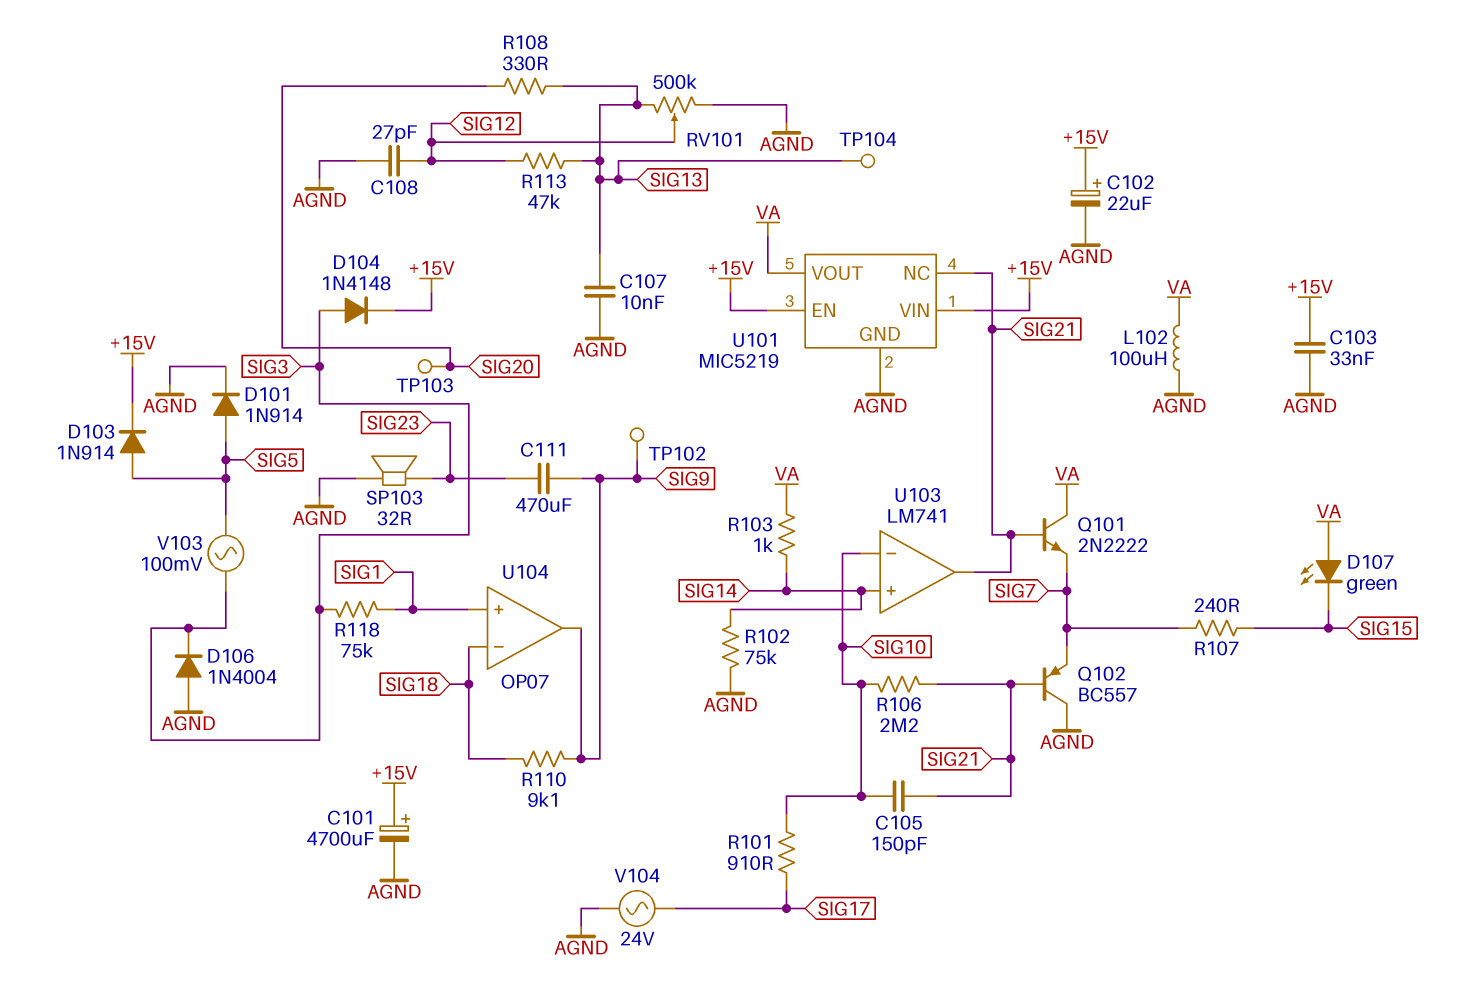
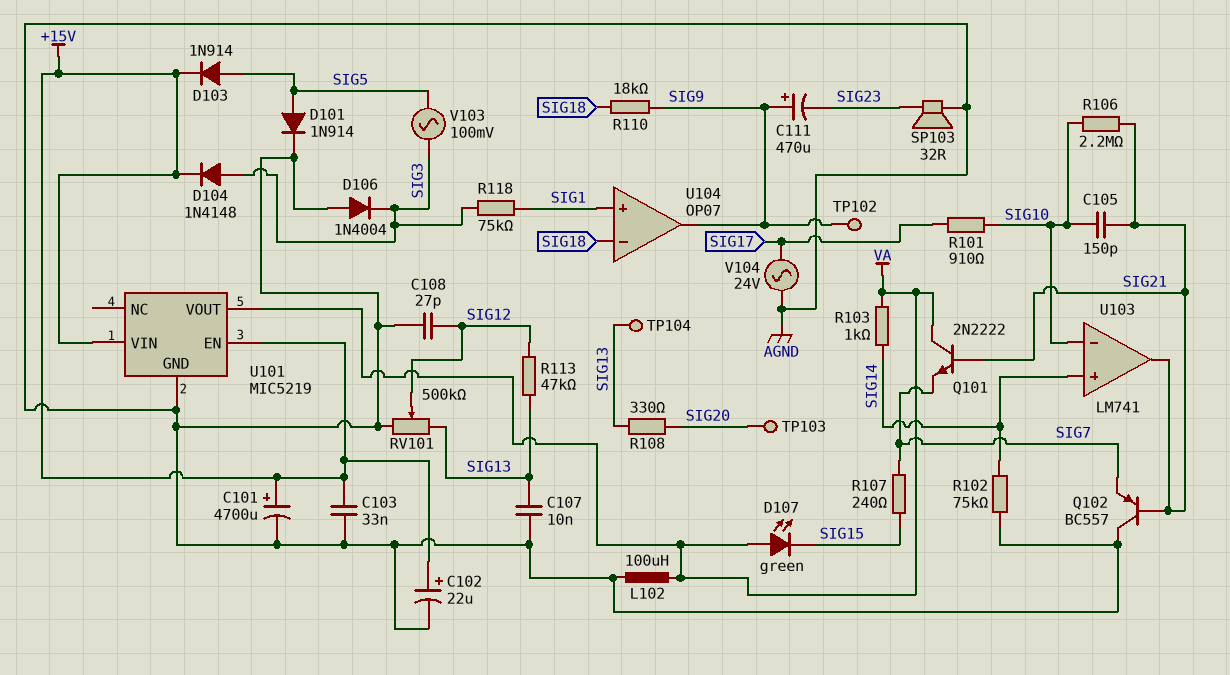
C111: 470uF (SIG9, SIG23) -> 470uF (plus SIG9, minus SIG23)
R110: 9.1k (SIG9, SIG18) -> 18k (SIG9, SIG18)
U101 pin NC: SIG21 -> none

